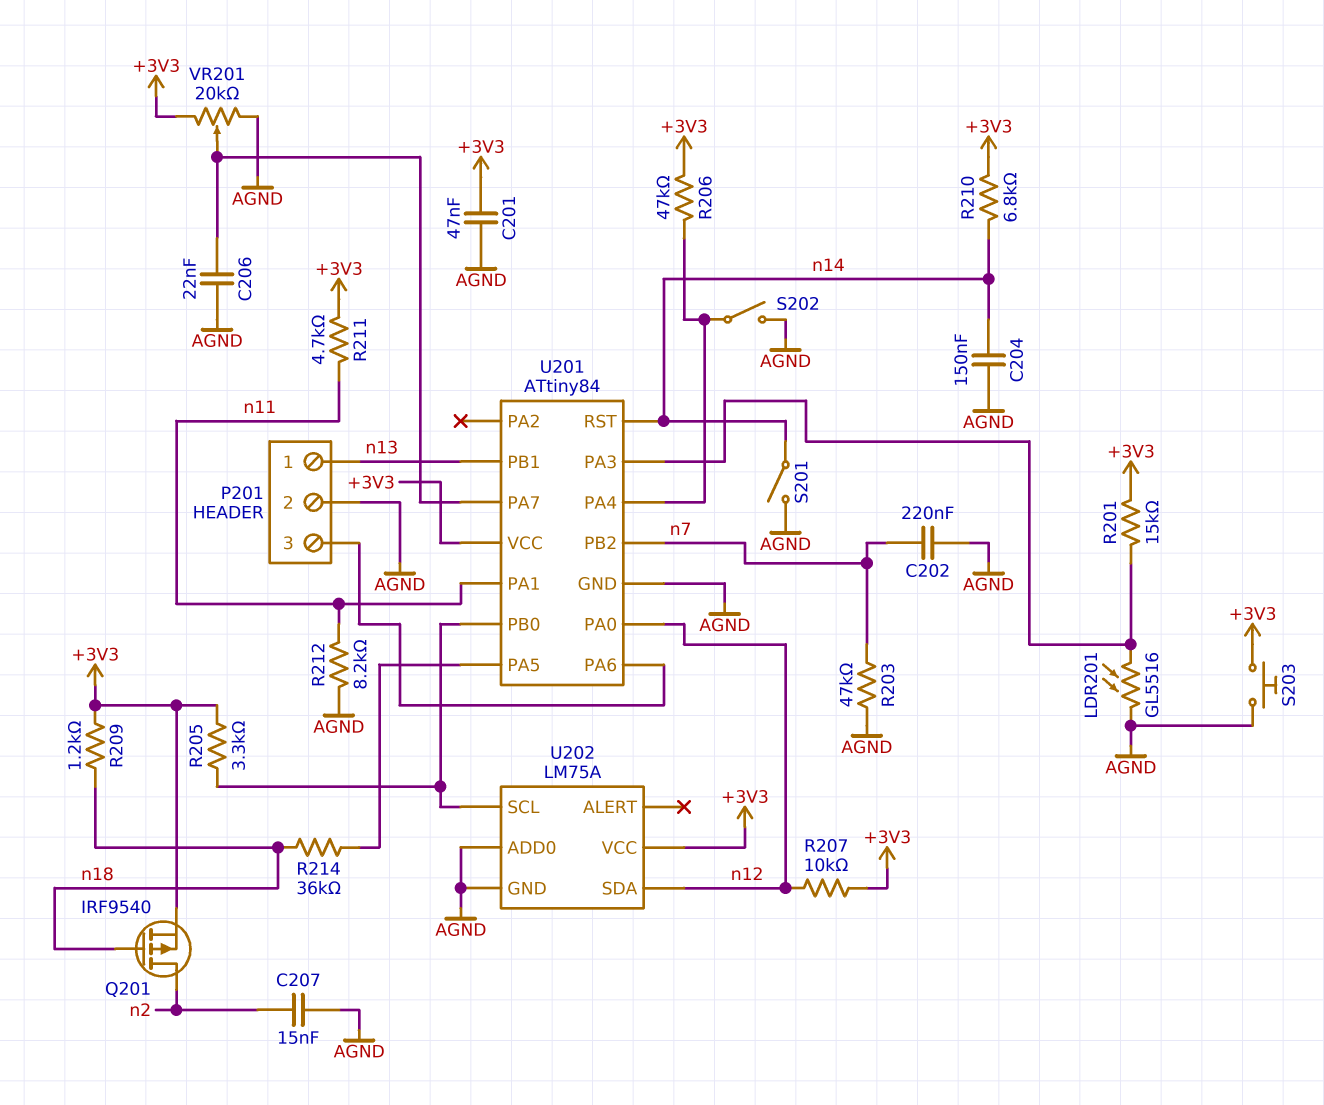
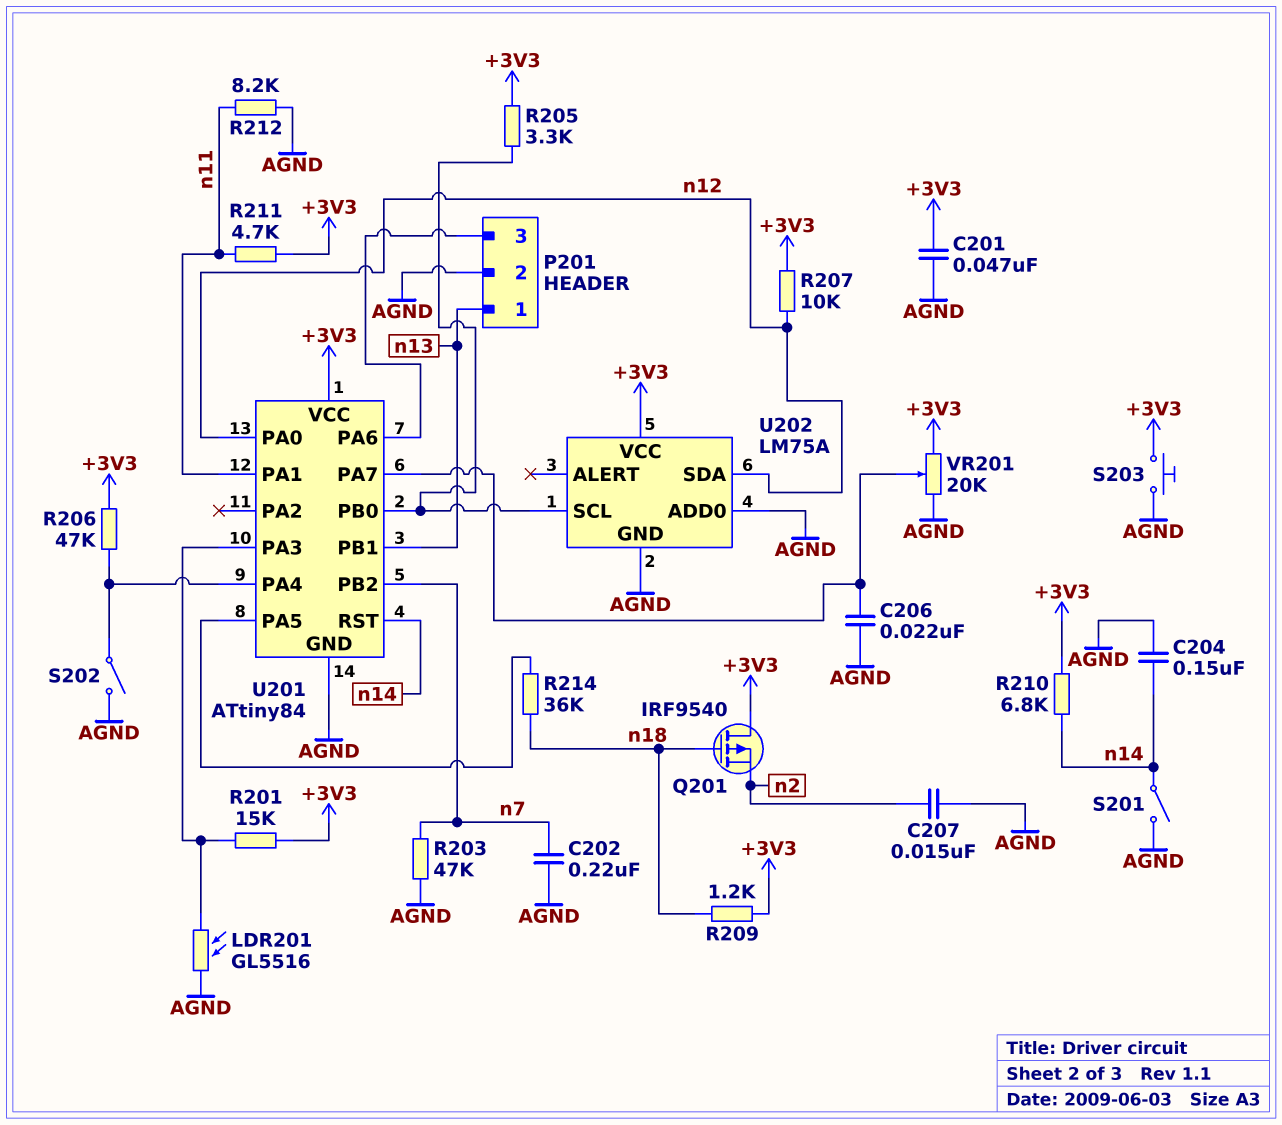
Q201: PMOS IRF9540 (G n18, D n2, S +3V3) -> PMOS IRF9540 (G n18, D +3V3, S n2)

